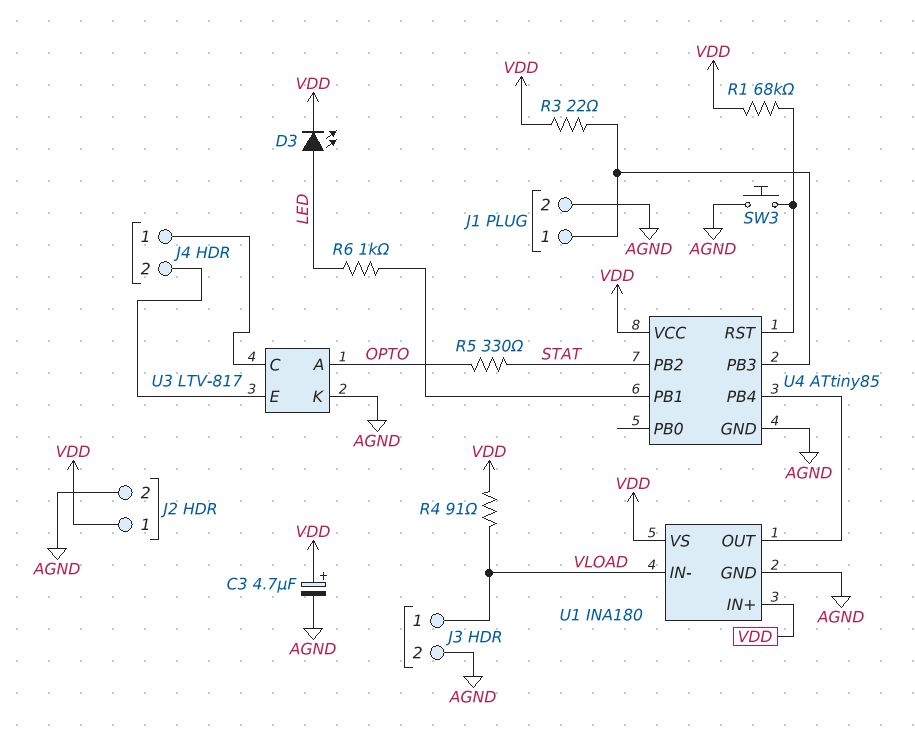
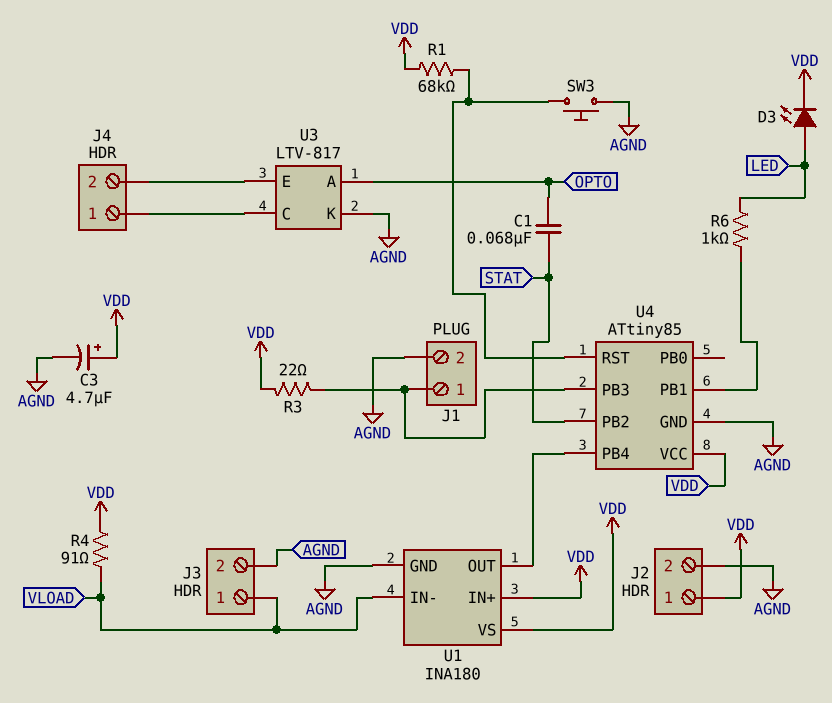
C1: none -> 68nF (OPTO, STAT)
R5: 330 (OPTO, STAT) -> none

